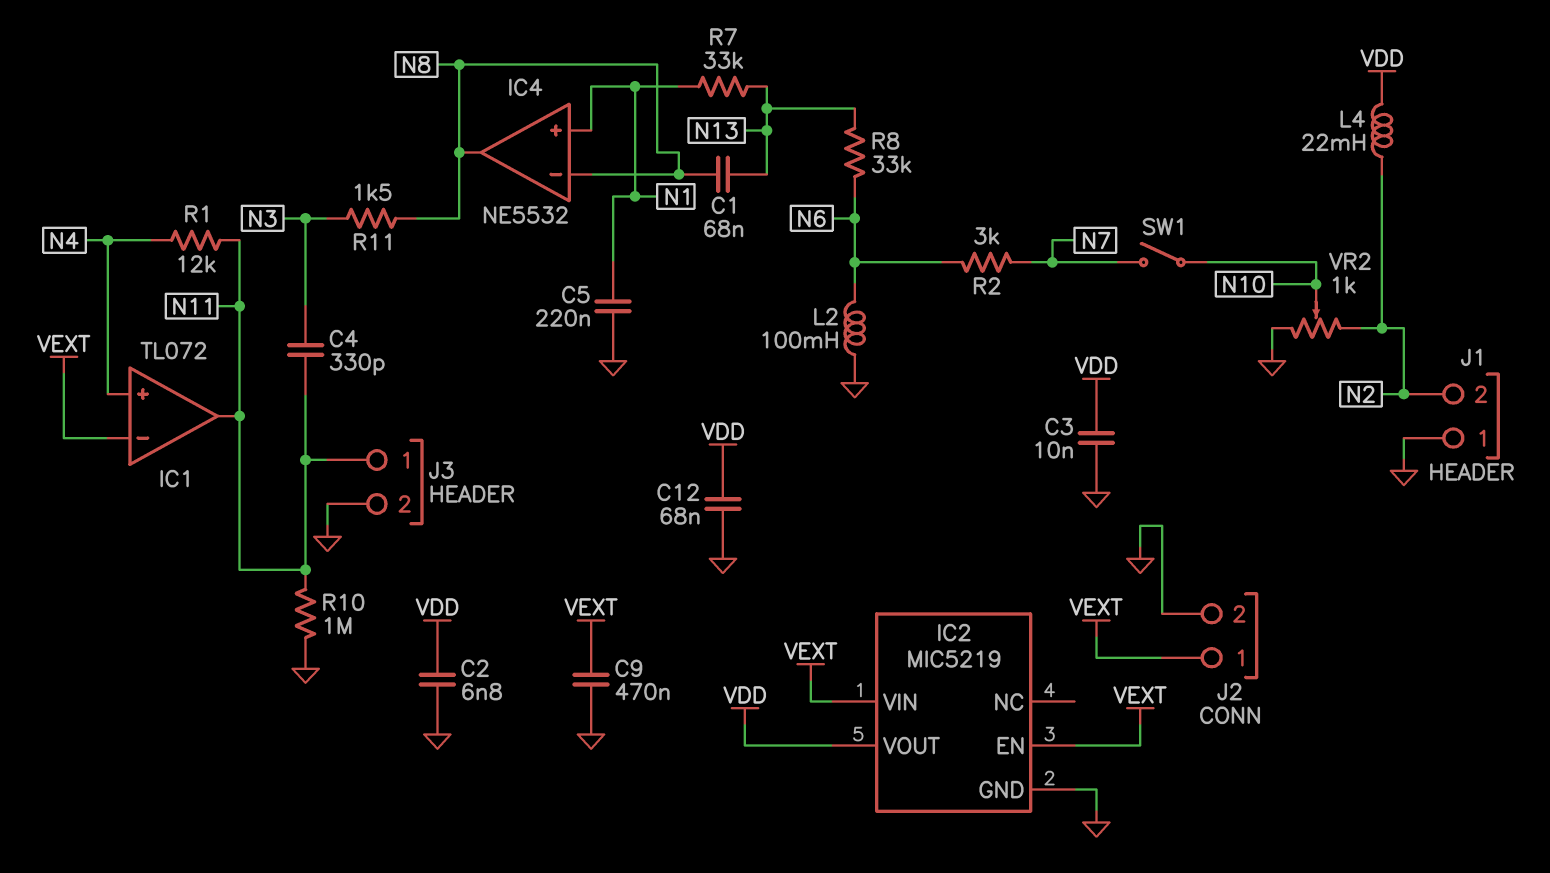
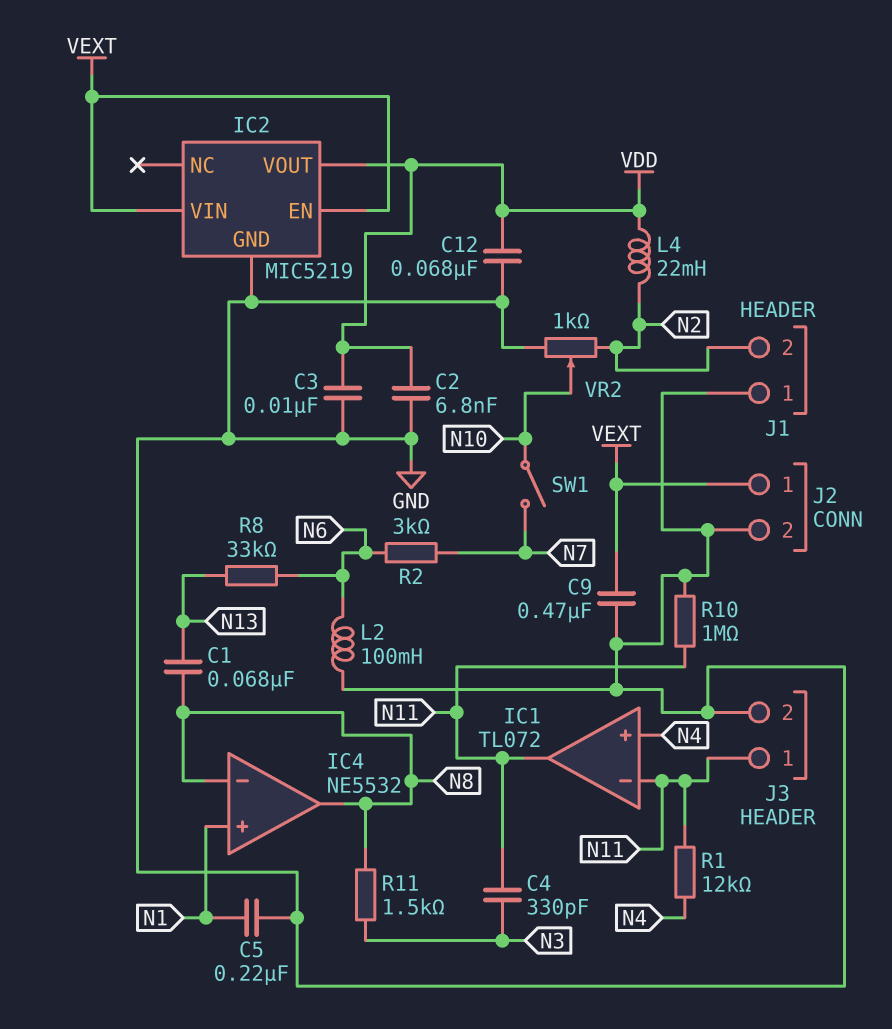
IC1 pin in-: VEXT -> N11
R7: 33k (N1, N13) -> none

